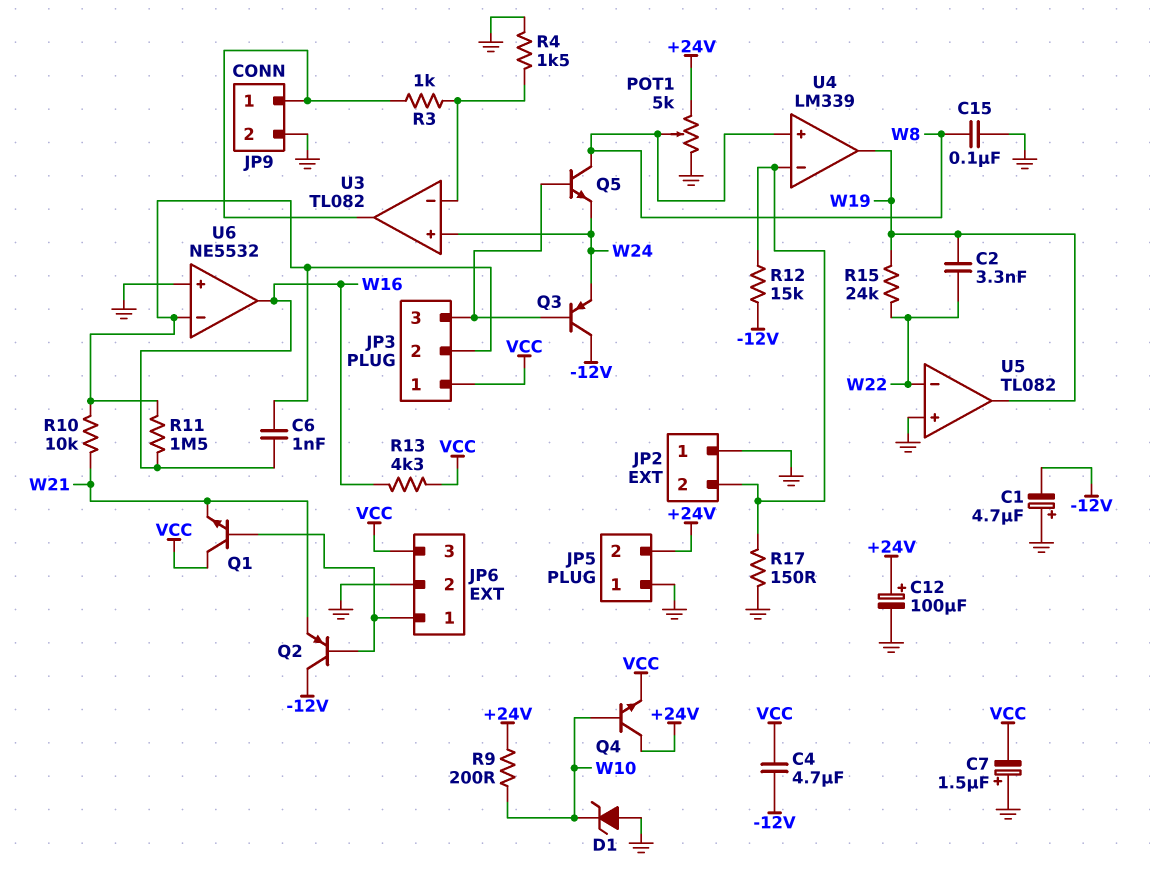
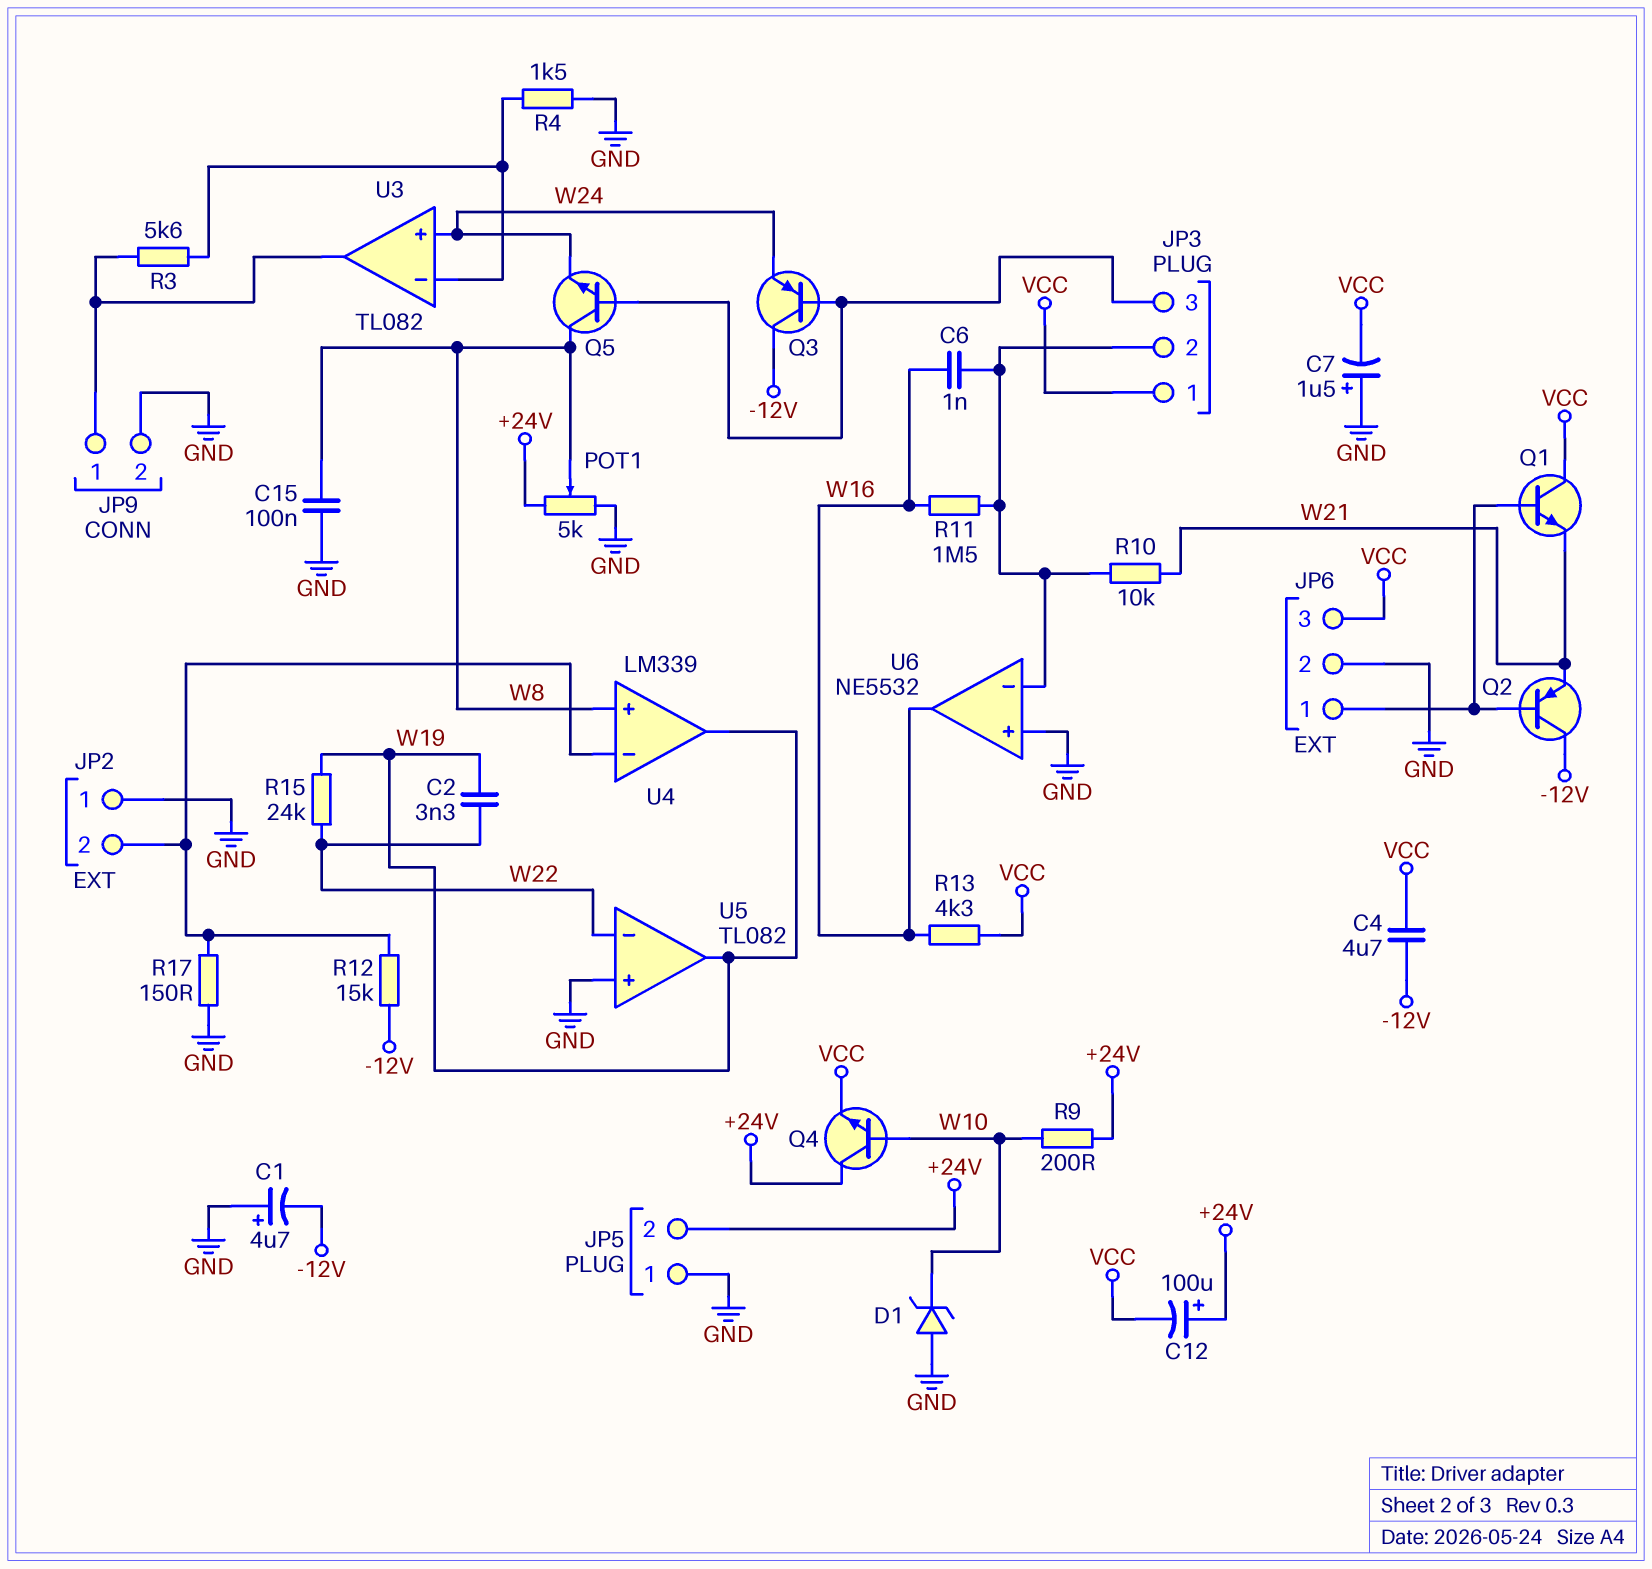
C12: 100uF (plus +24V, minus GND) -> 100uF (plus +24V, minus VCC)
R3: 1k (JP9/1, U3/in-) -> 5.6k (JP9/1, U3/in-)

